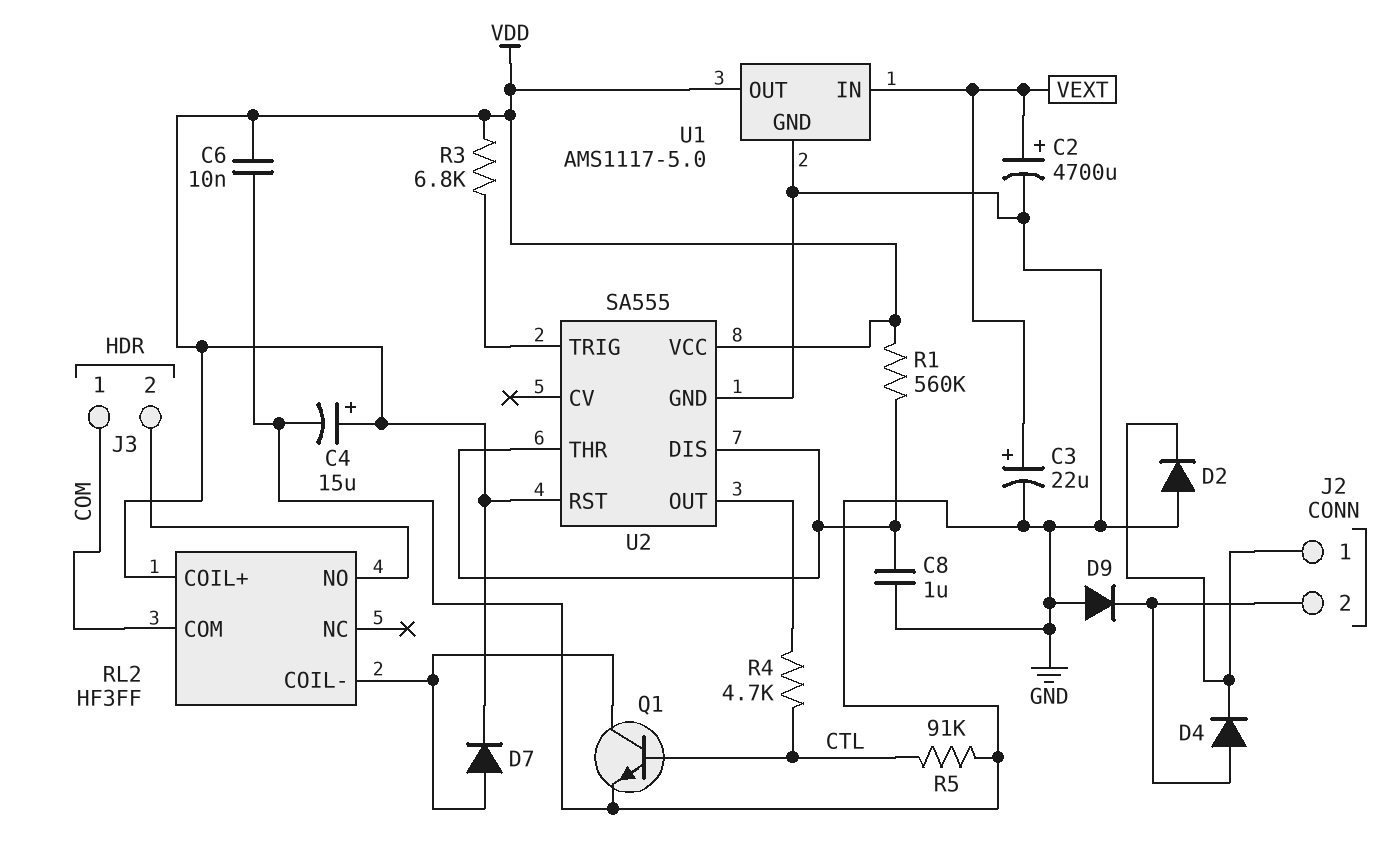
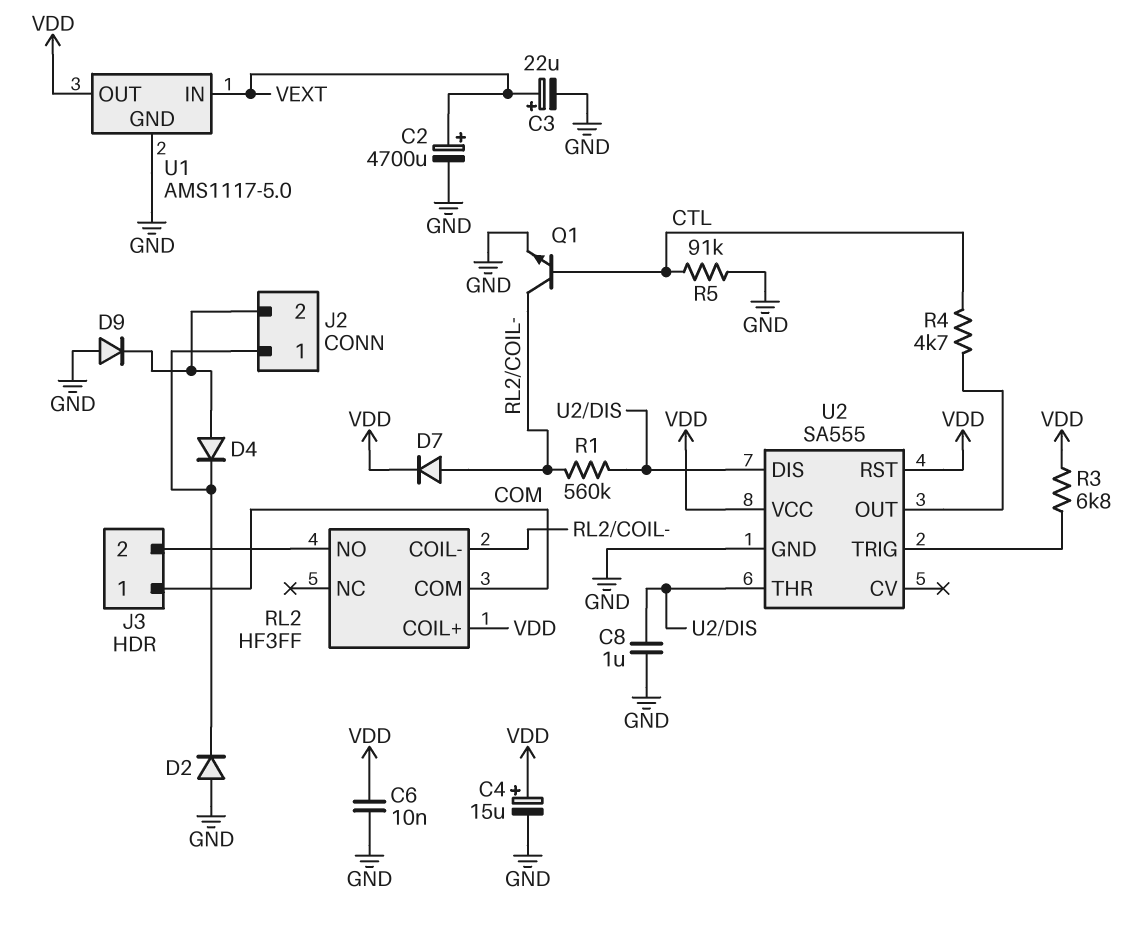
R1: 560k (U2/DIS, VDD) -> 560k (RL2/COIL-, U2/DIS)

